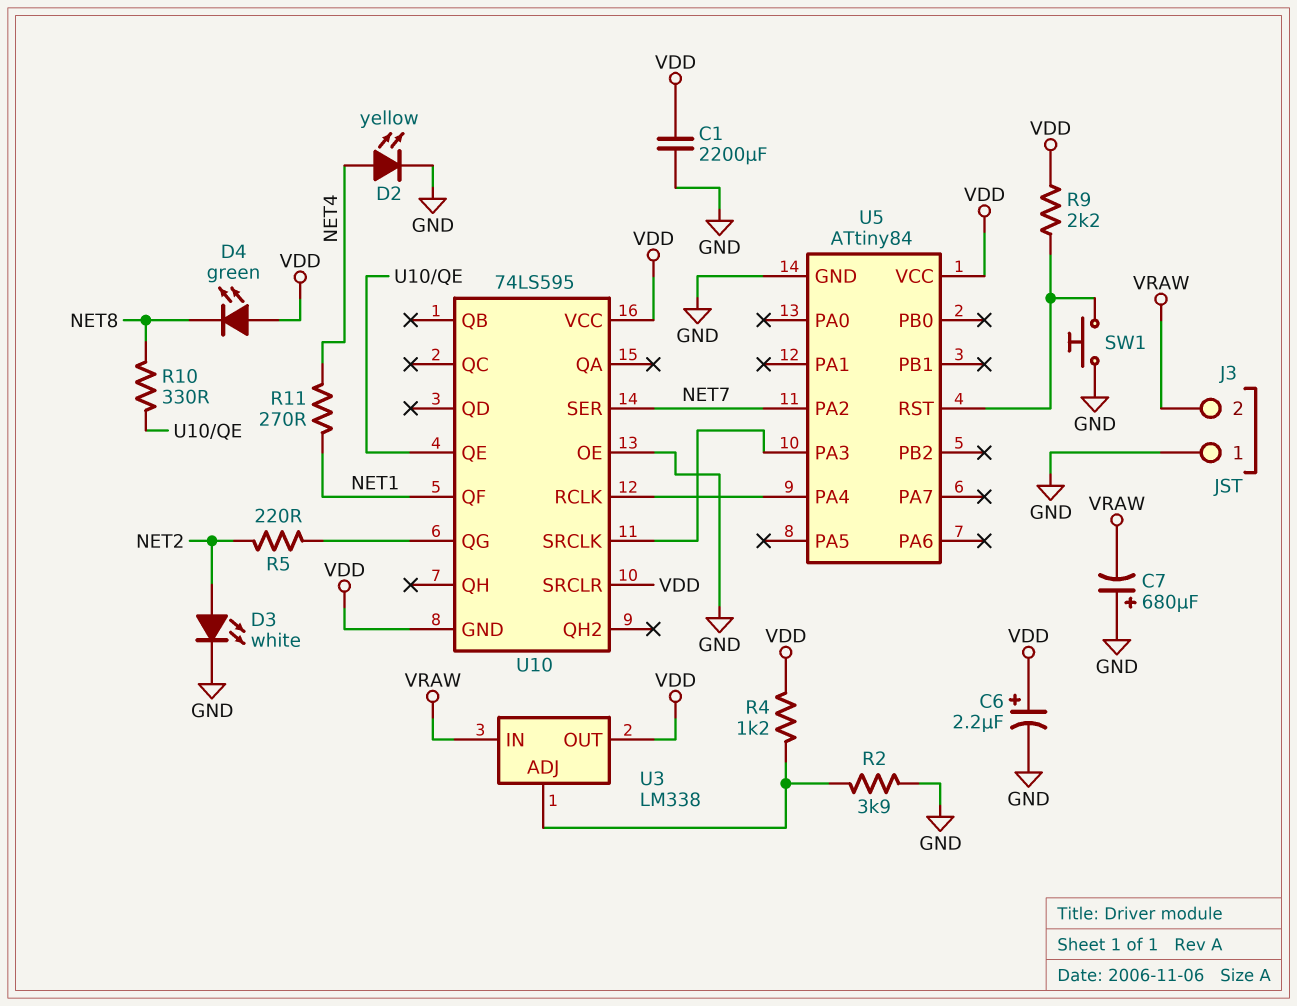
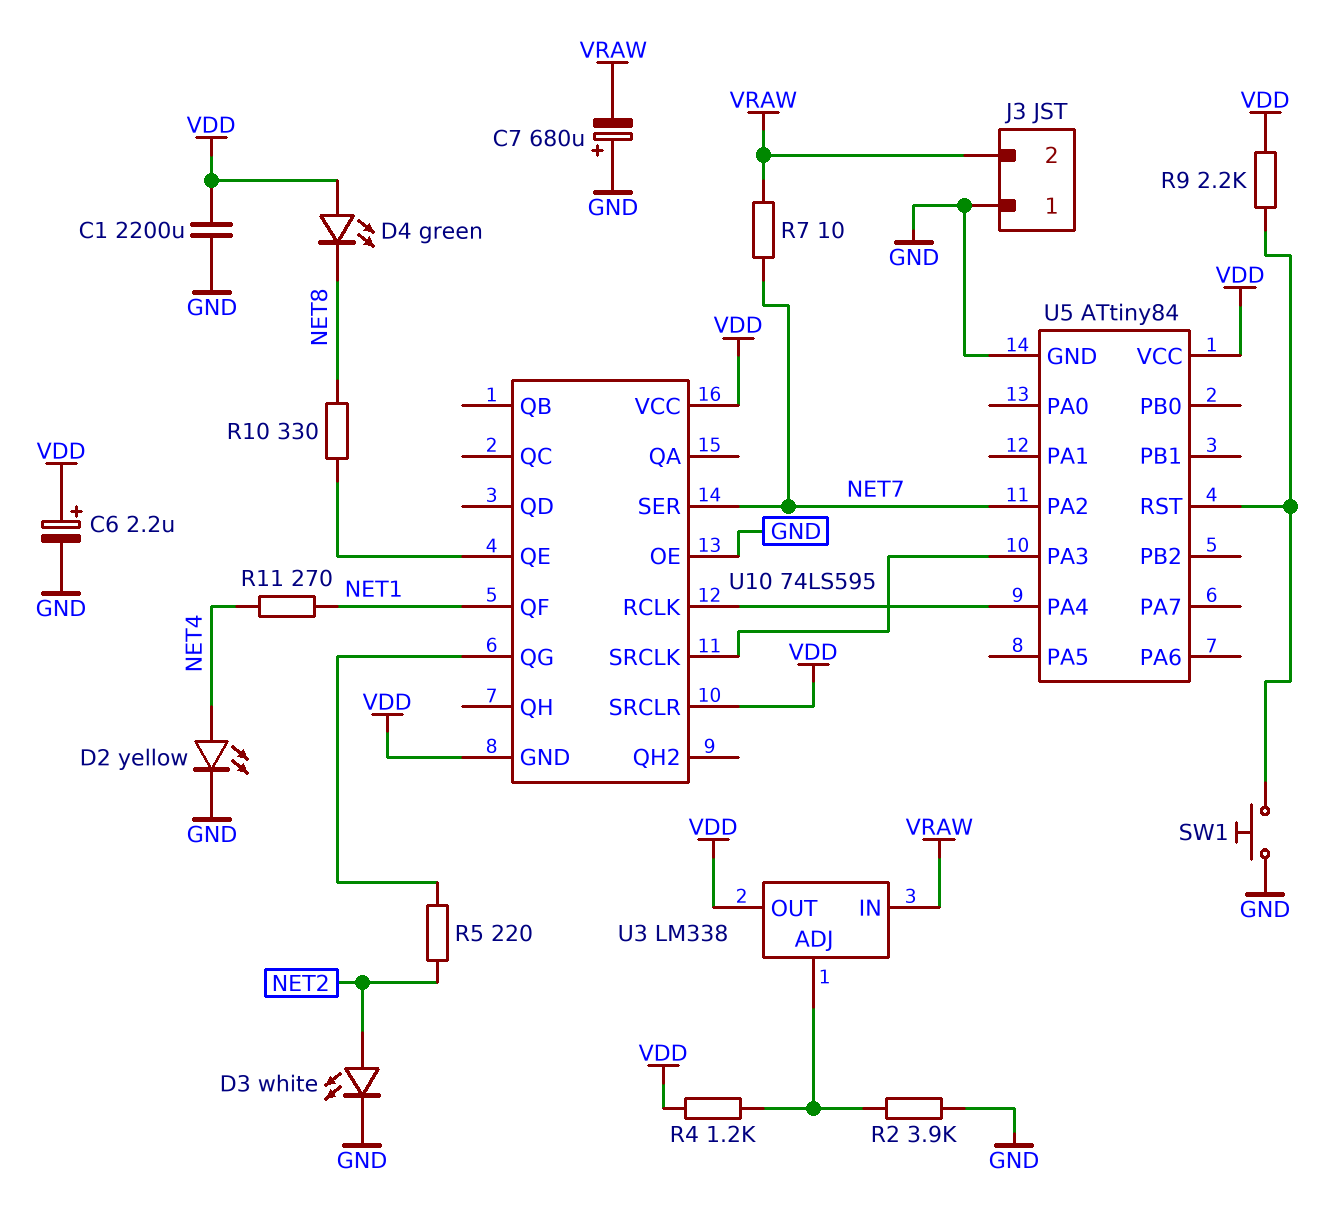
R7: none -> 10 (NET7, VRAW)

